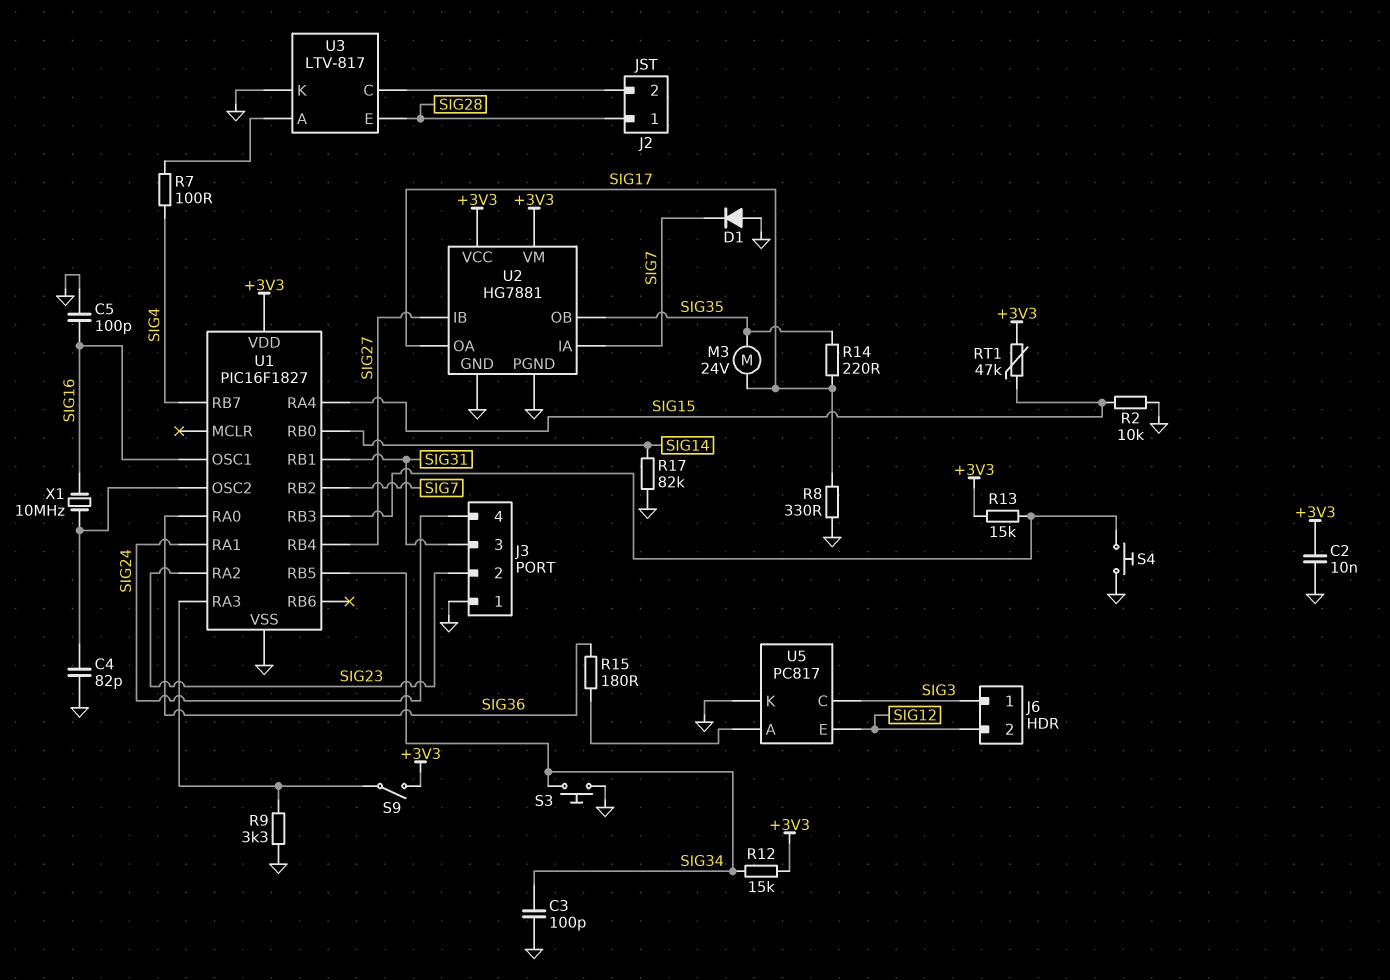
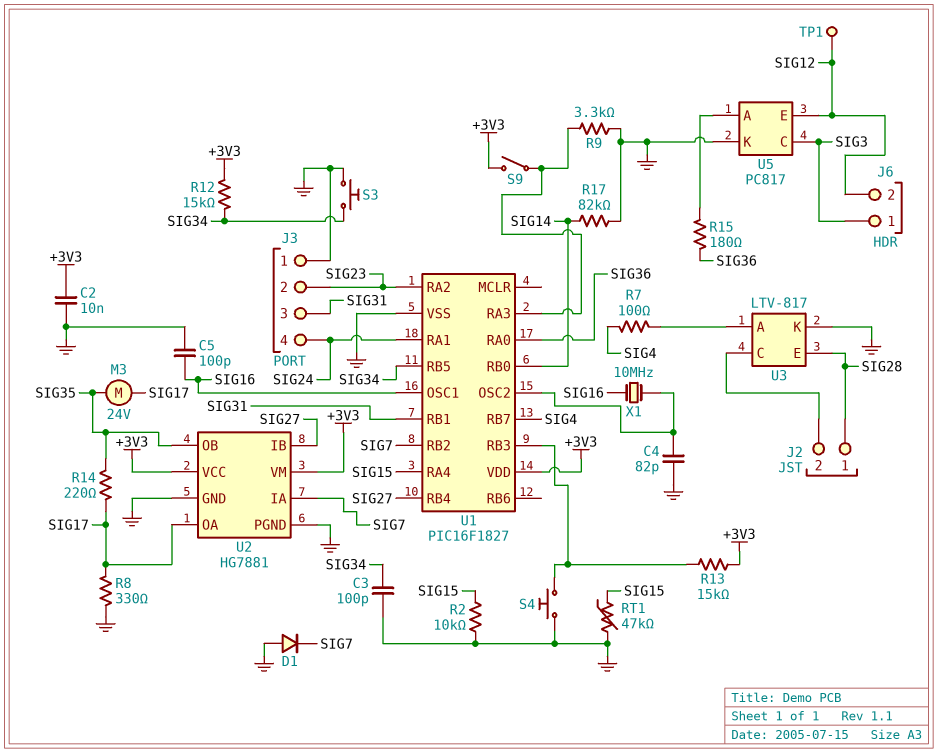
RT1: 47k (+3V3, SIG15) -> 47k (GND, SIG15)
TP1: none -> test point (SIG12)

